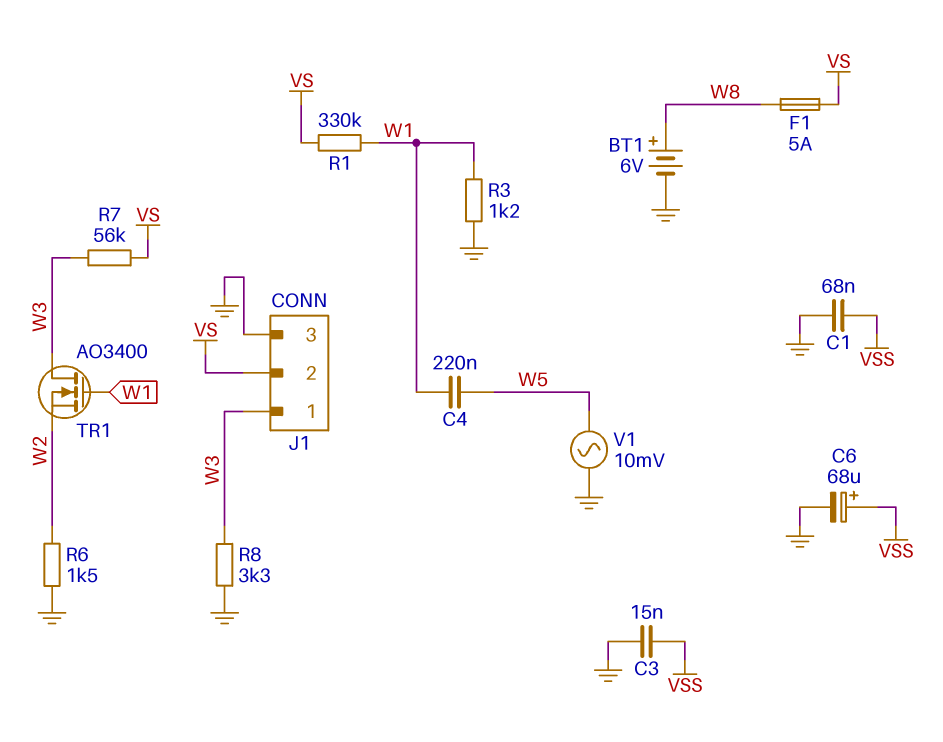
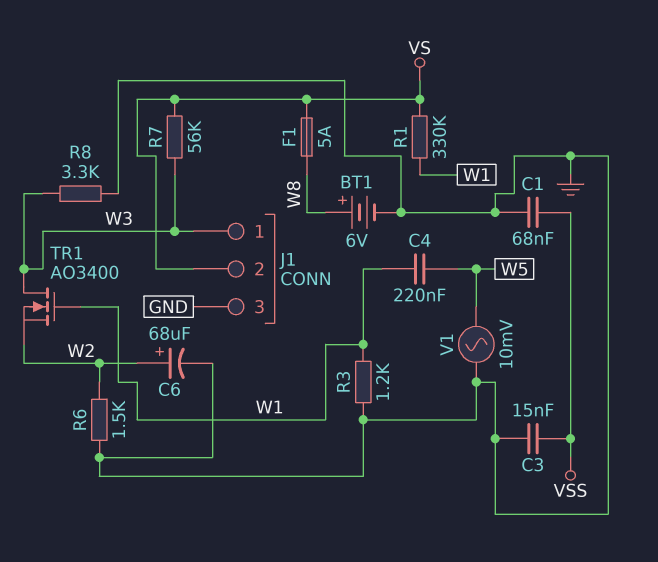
C6: 68uF (plus VSS, minus GND) -> 68uF (plus W2, minus GND)

